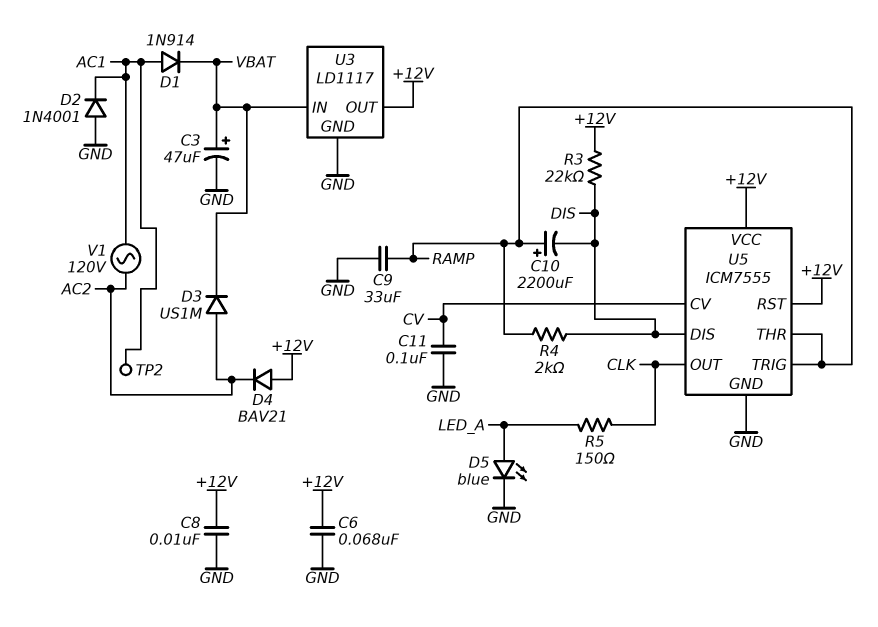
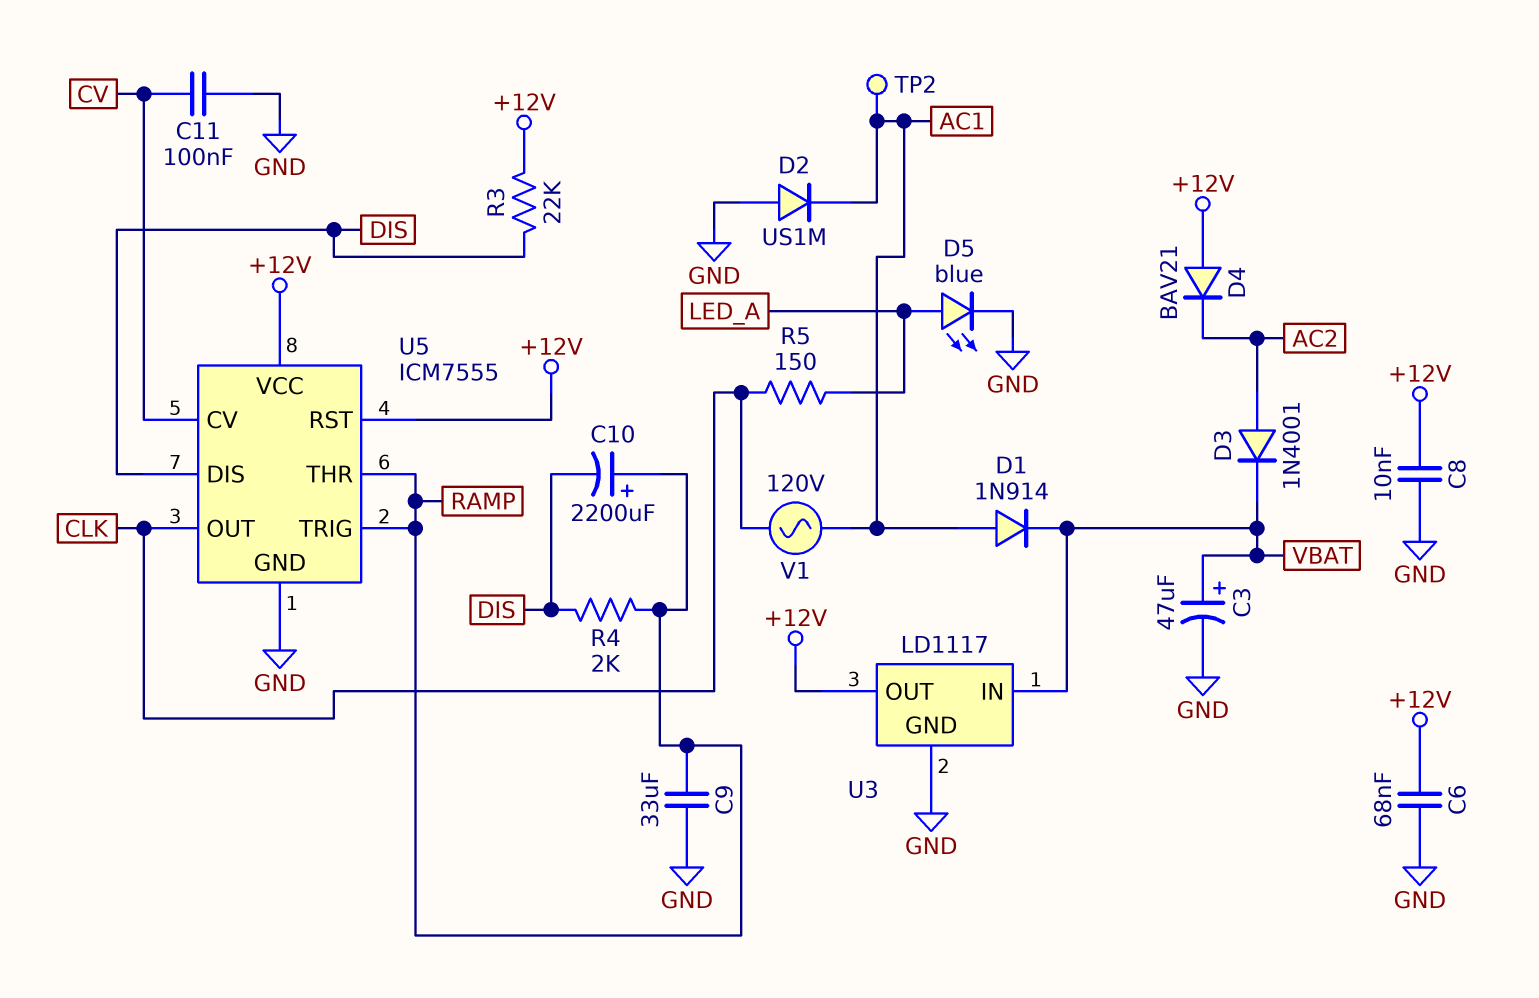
D2: diode 1N4001 (A GND, K AC1) -> diode US1M (A GND, K AC1)
D3: diode US1M (A AC2, K VBAT) -> diode 1N4001 (A AC2, K VBAT)
V1: AC 120V (AC1, AC2) -> AC 120V (AC1, CLK)

